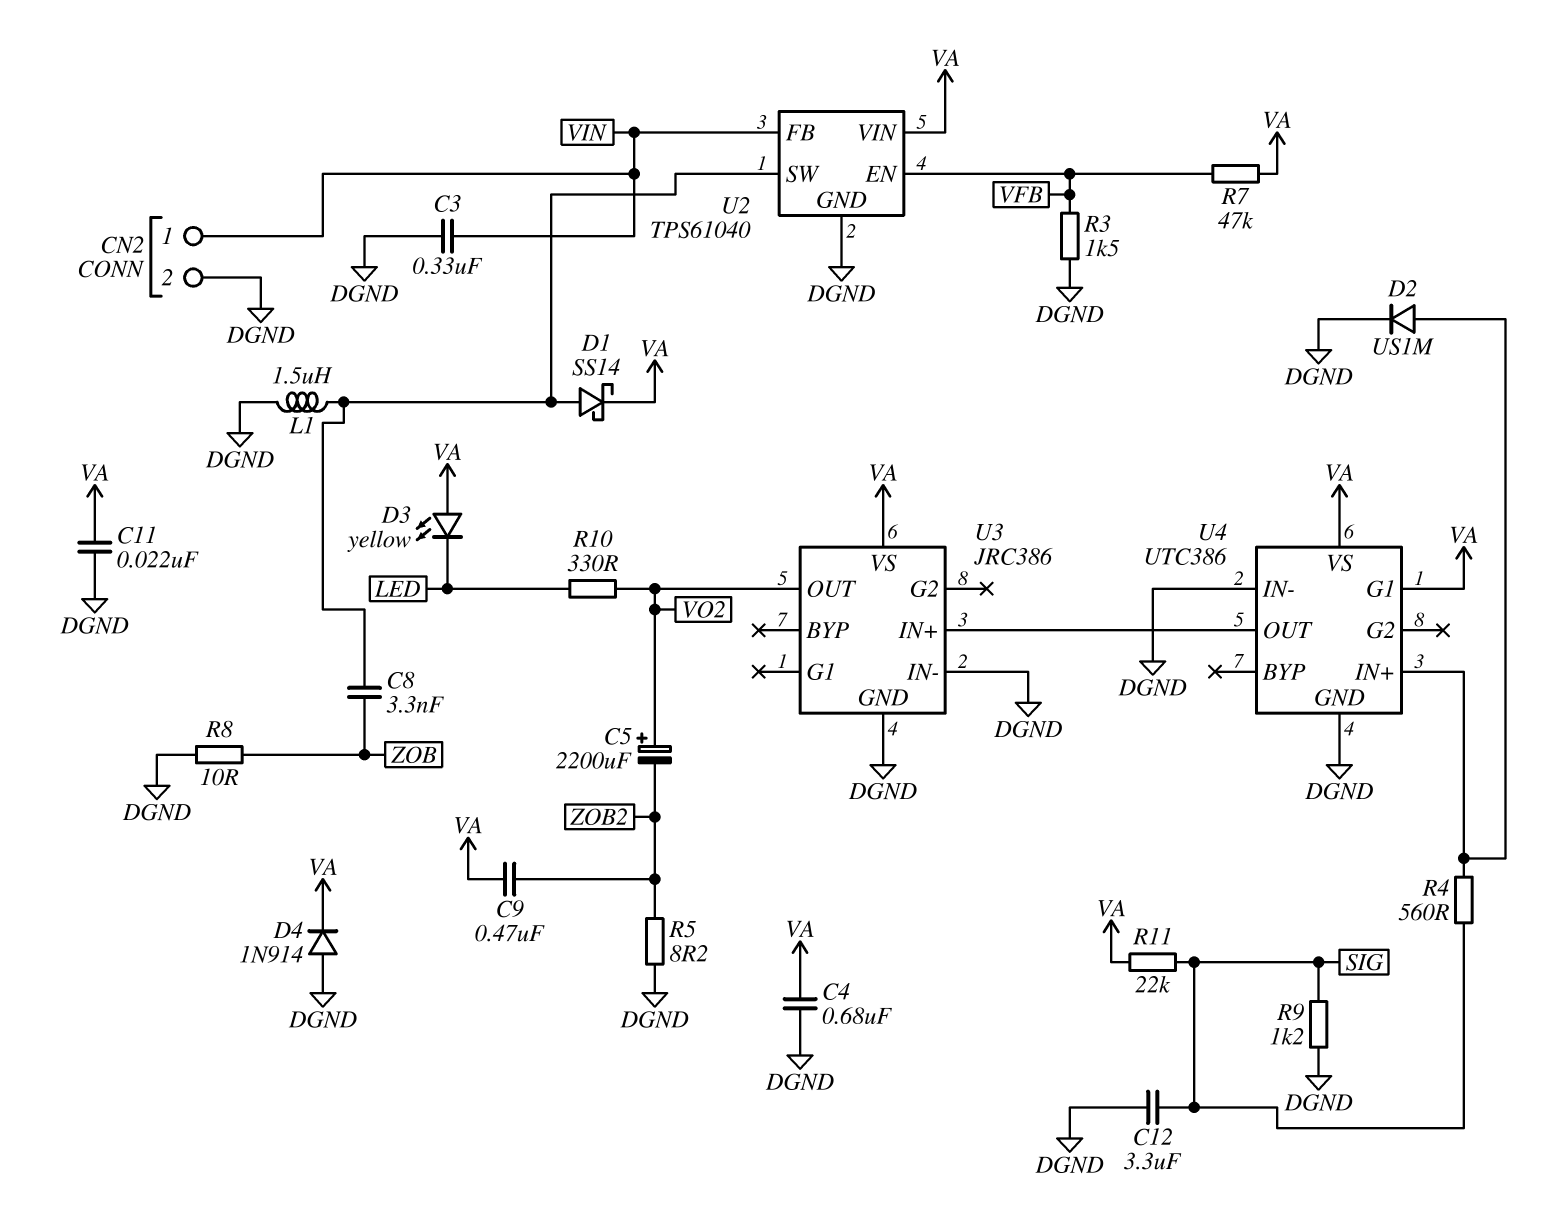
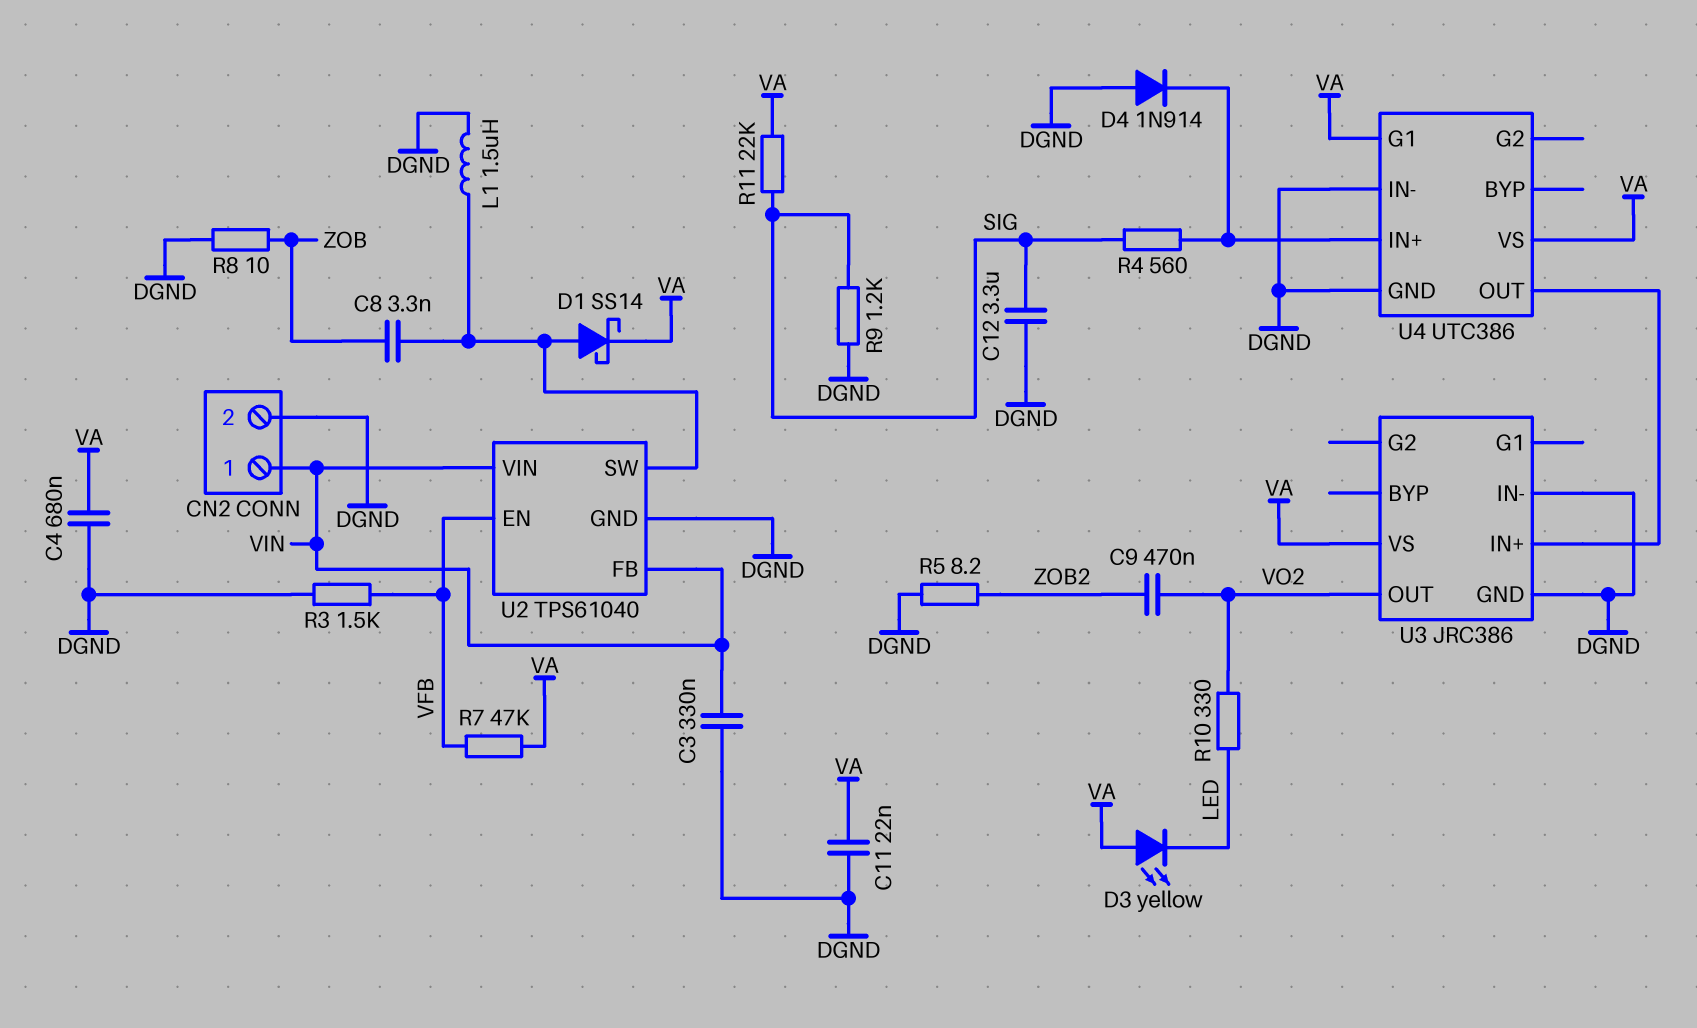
C5: 2200uF (plus VO2, minus ZOB2) -> none
C9: 470nF (VA, ZOB2) -> 470nF (VO2, ZOB2)
D2: diode US1M (A U4/IN+, K DGND) -> none
D4: diode 1N914 (A DGND, K VA) -> diode 1N914 (A DGND, K U4/IN+)
U2 pin VIN: VA -> VIN

